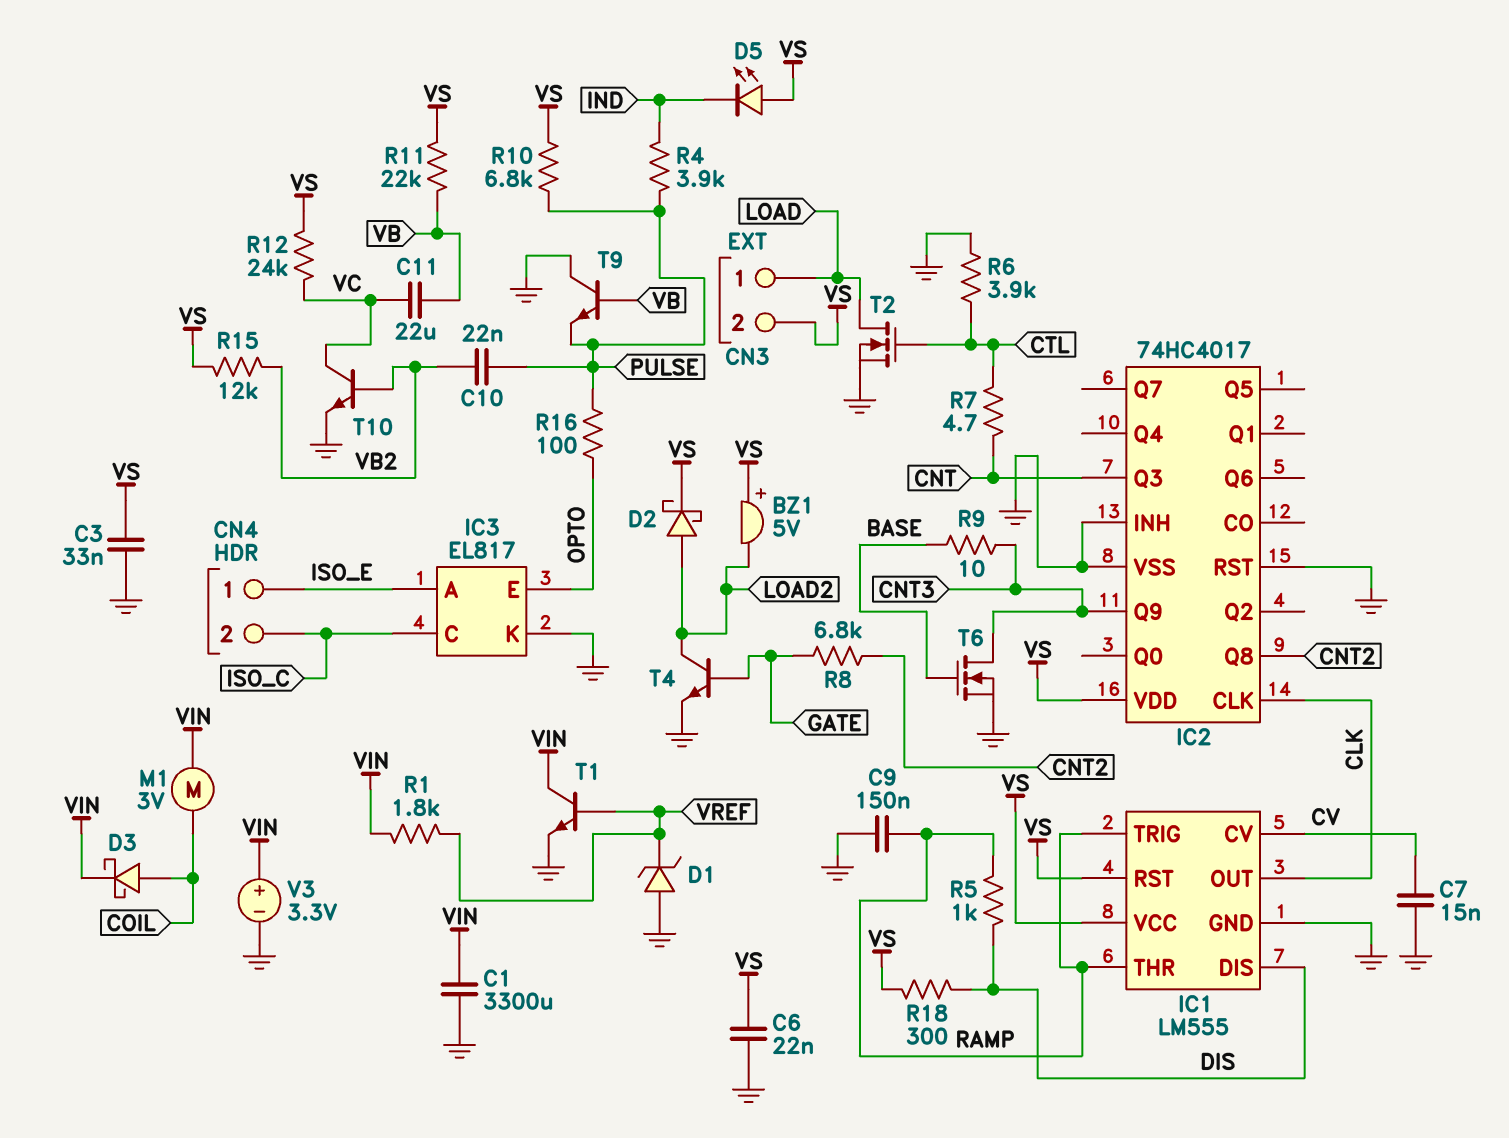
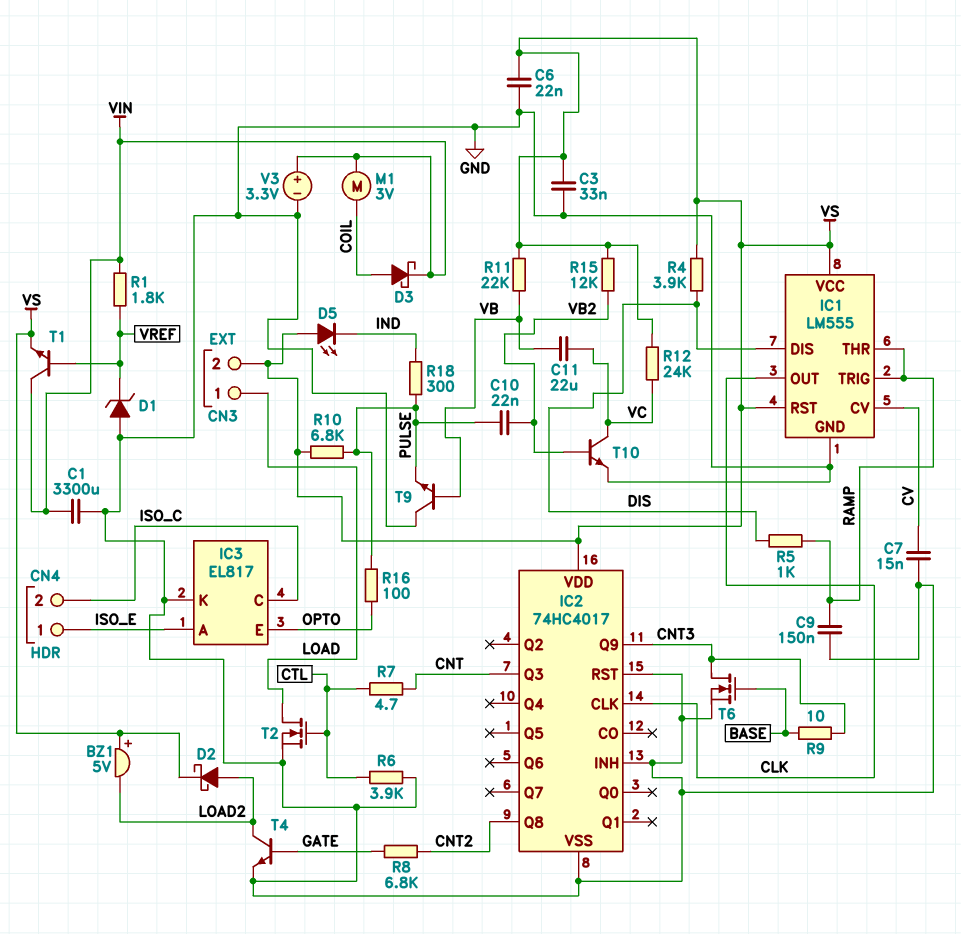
R4: 3.9k (IND, PULSE) -> 3.9k (DIS, VS)
R18: 300 (DIS, VS) -> 300 (IND, PULSE)
T1: NPN (B VREF, C VIN, E GND) -> NPN (B VREF, C VIN, E VS)

